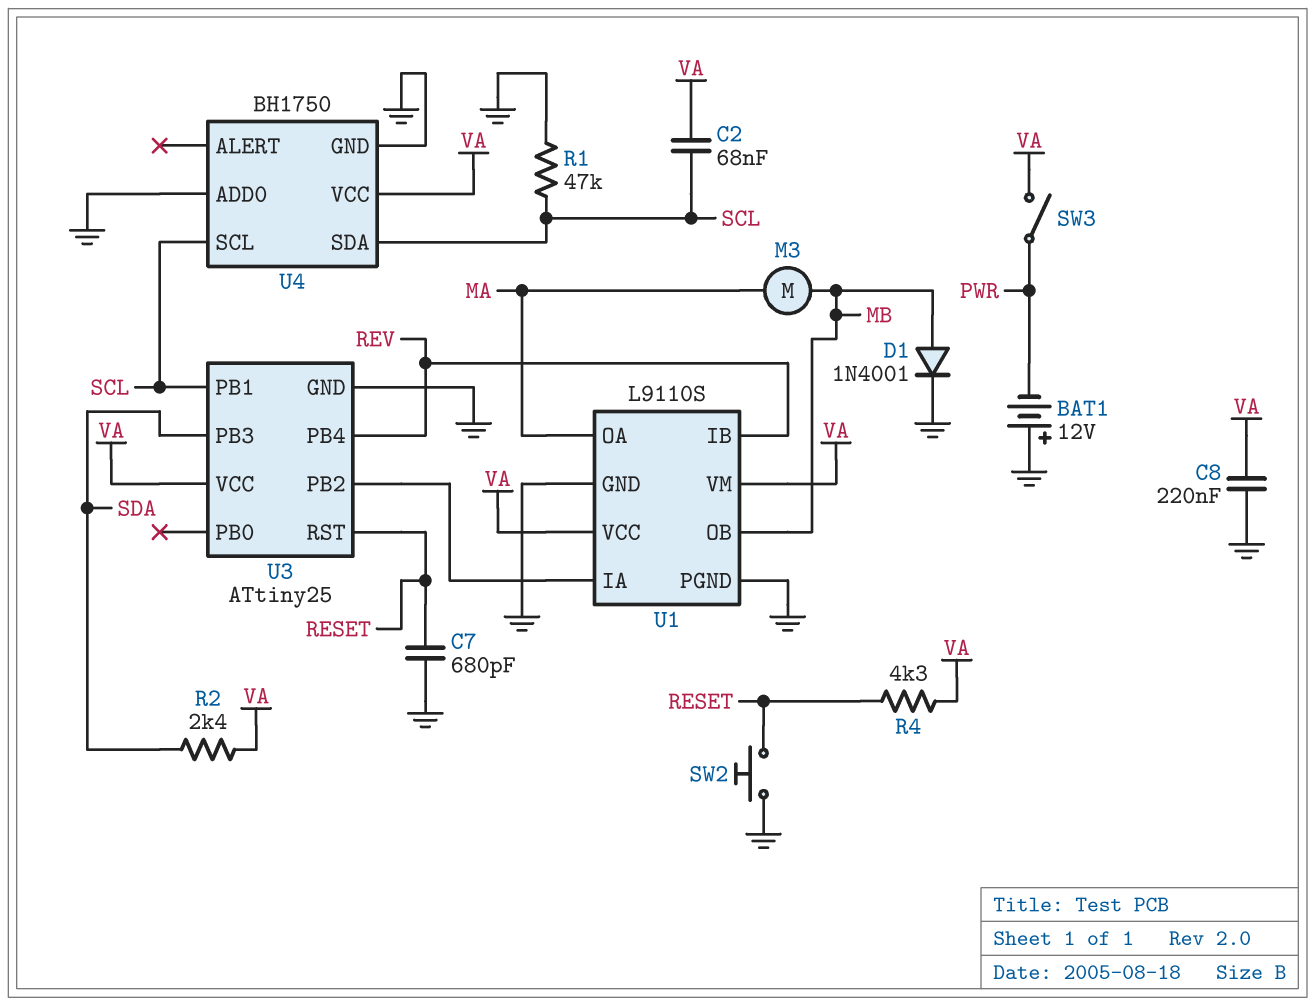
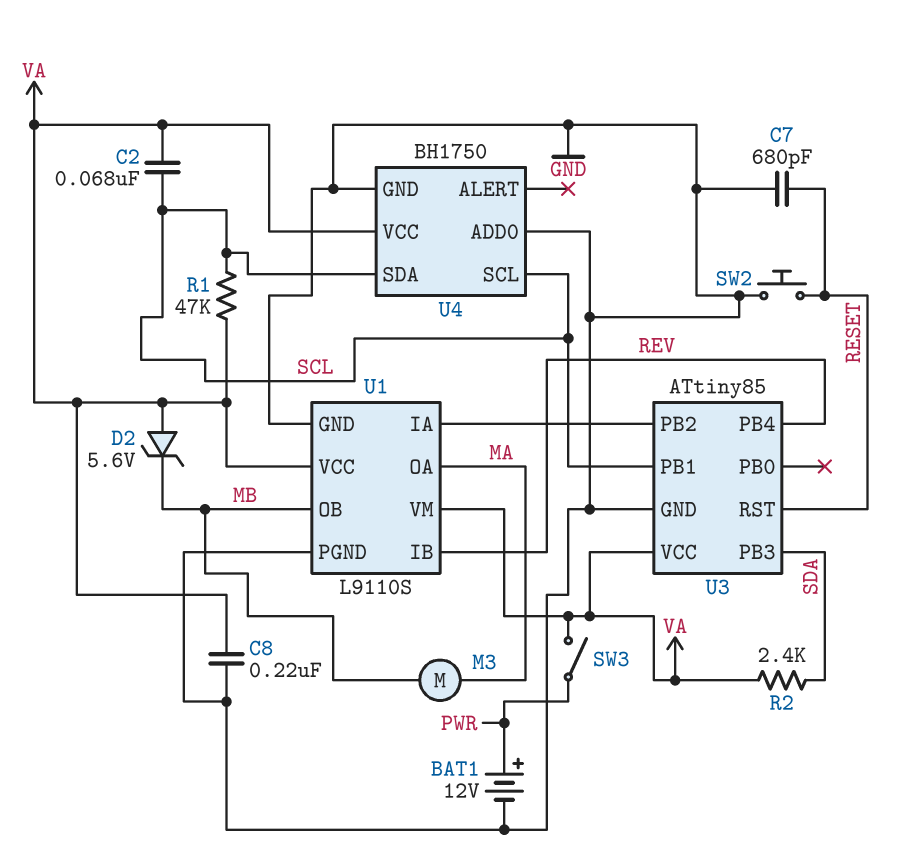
BAT1: 12V (plus GND, minus PWR) -> 12V (plus PWR, minus GND)
D1: diode 1N4001 (A MB, K GND) -> none
D2: none -> zener 5.6V (A VA, K MB)
R1: 47k (GND, SCL) -> 47k (SCL, VA)
R4: 4.3k (RESET, VA) -> none
U3: ATtiny25 -> ATtiny85

